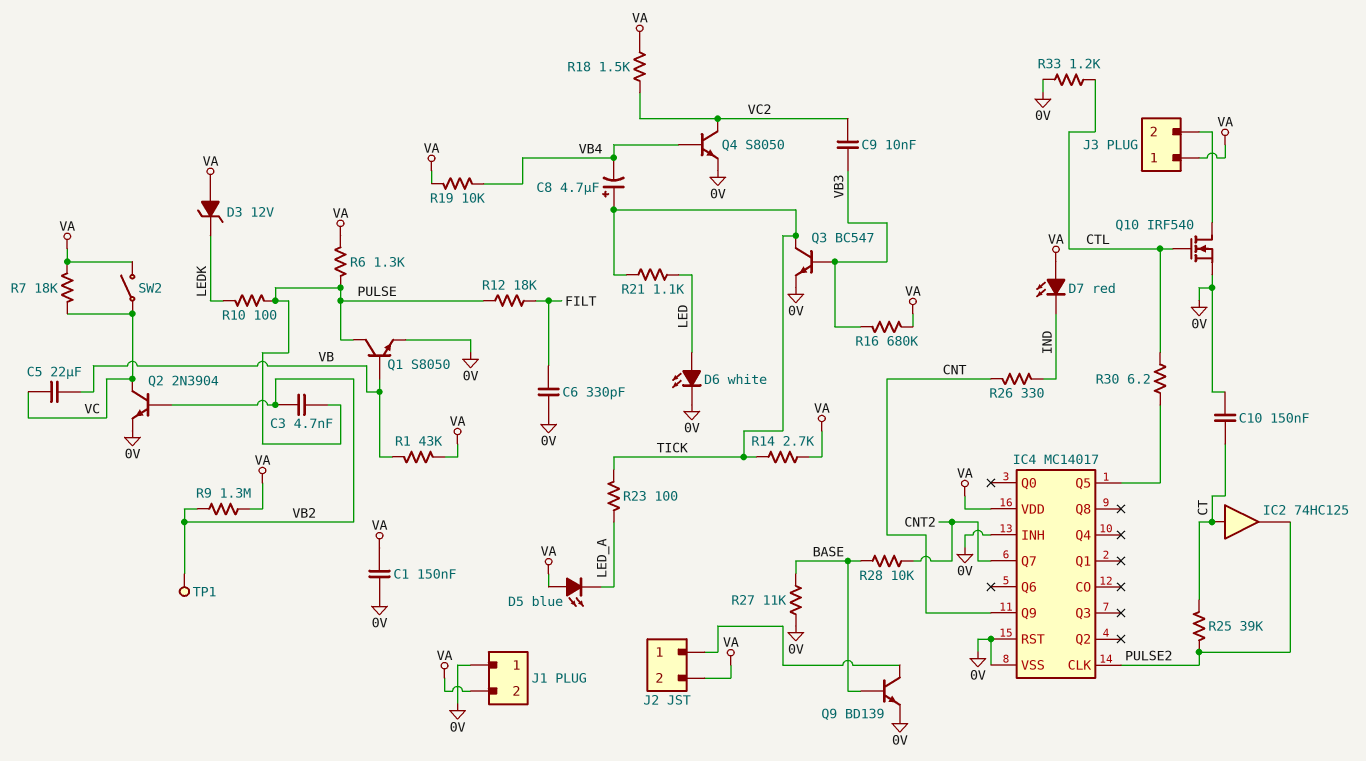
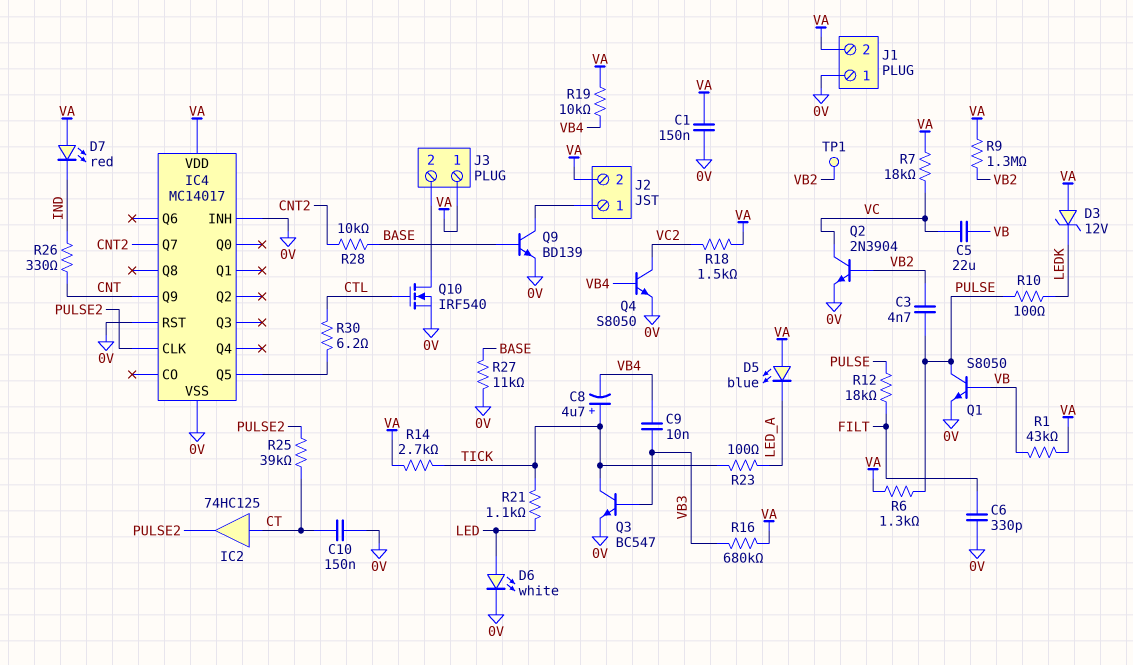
C9: 10nF (VB3, VC2) -> 10nF (VB3, VB4)
R33: 1.2k (0V, CTL) -> none
SW2: switch (VA, VC) -> none

